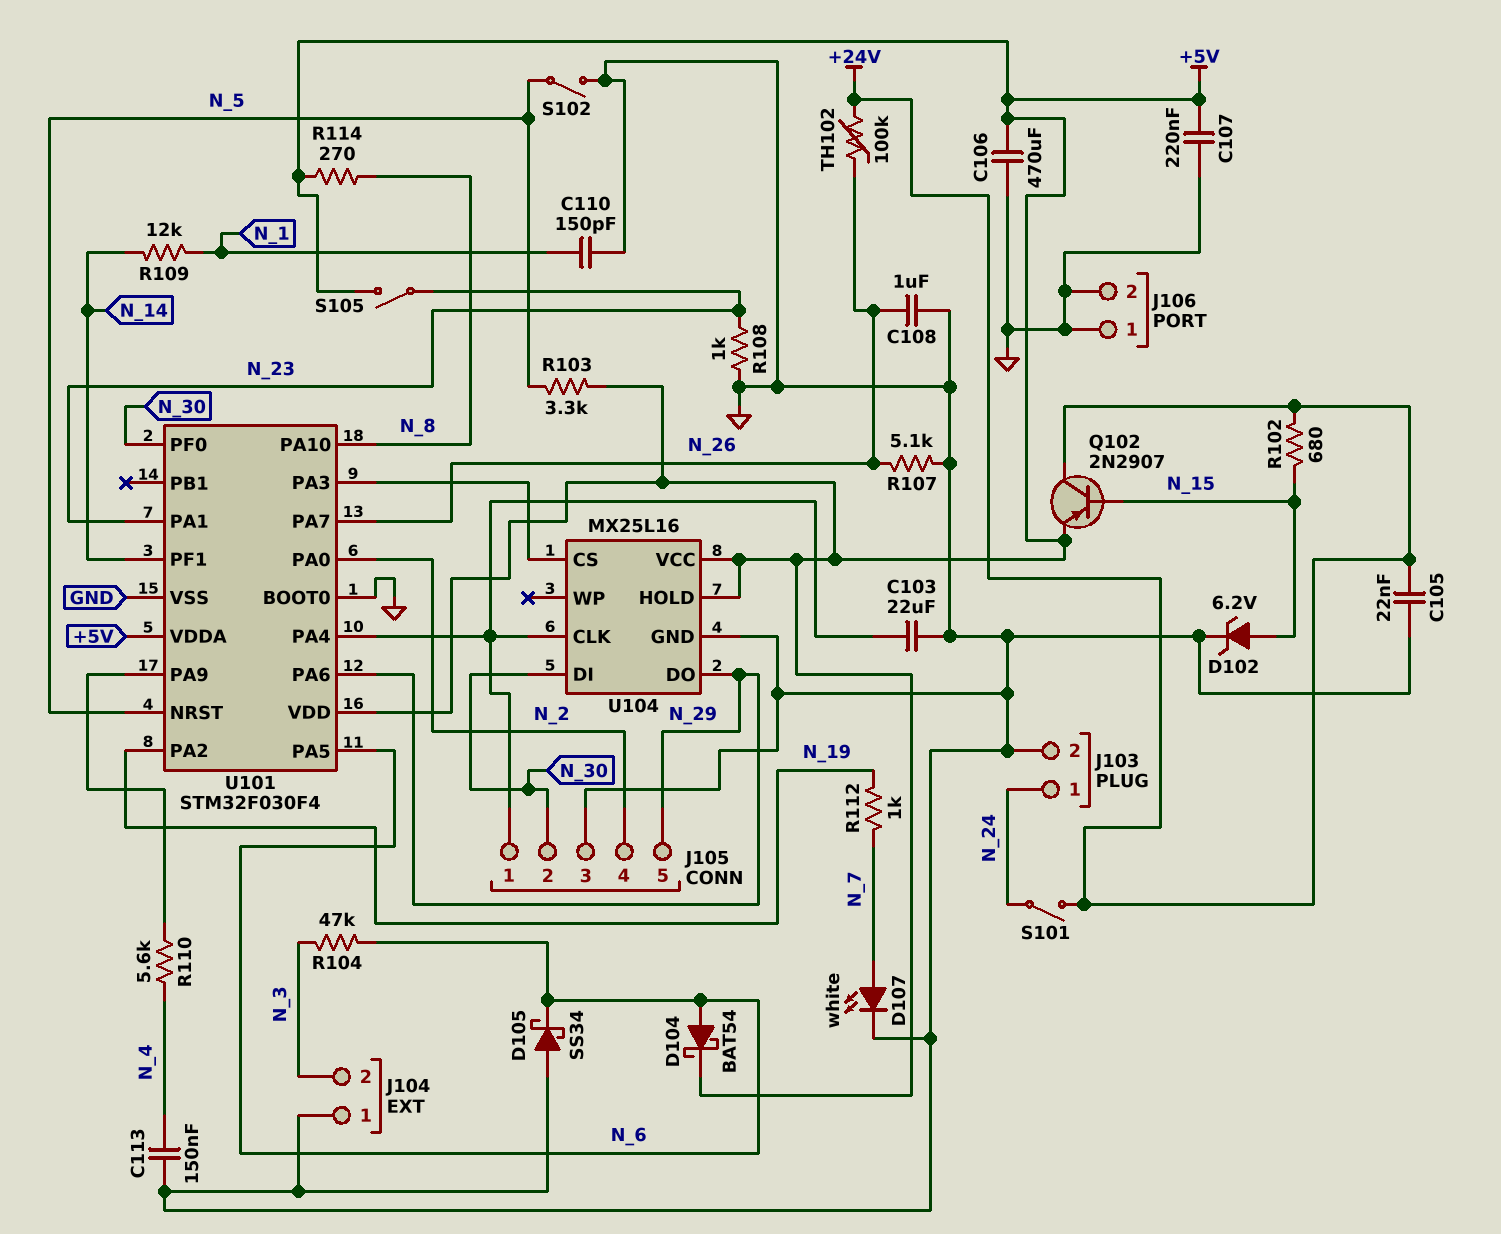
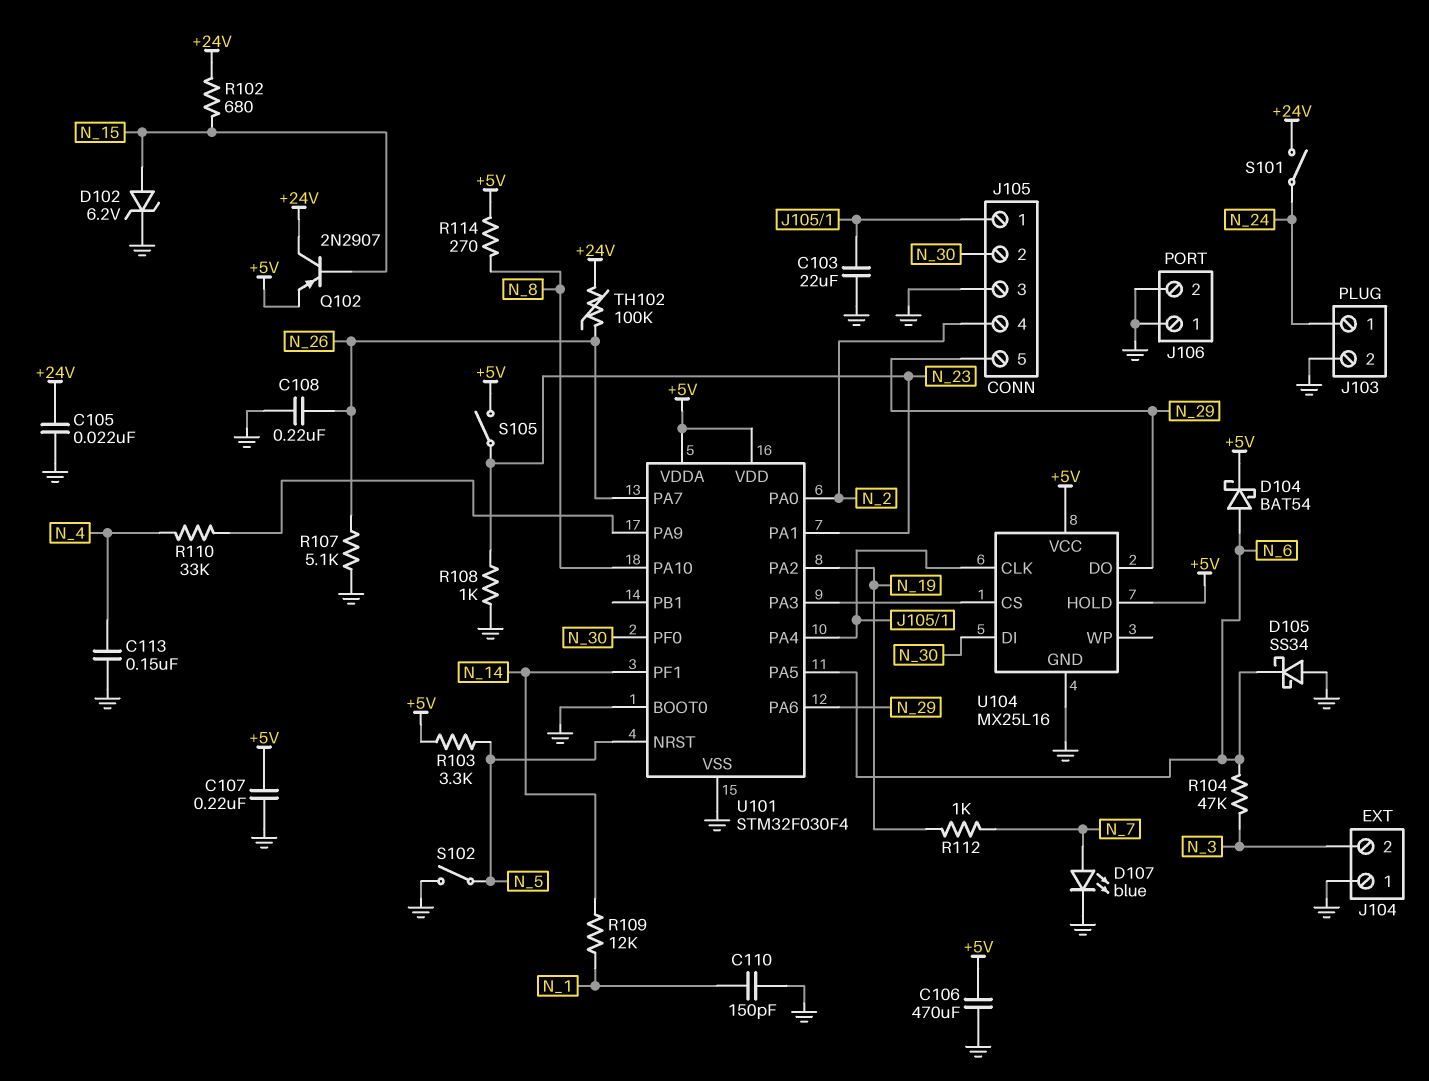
C108: 1uF (GND, N_26) -> 220nF (GND, N_26)
D107: LED white (A N_7, K GND) -> LED blue (A N_7, K GND)
R110: 5.6k (N_4, U101/PA9) -> 33k (N_4, U101/PA9)

